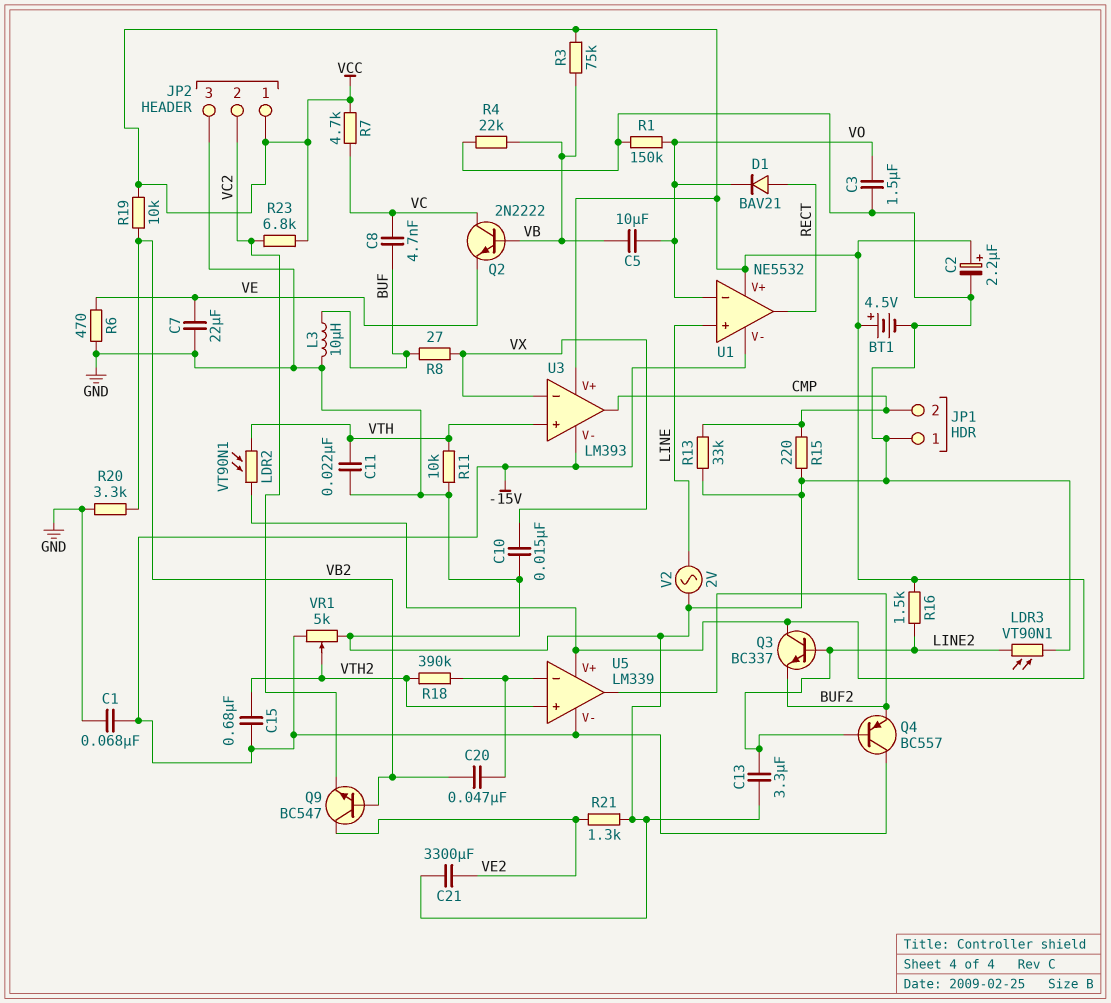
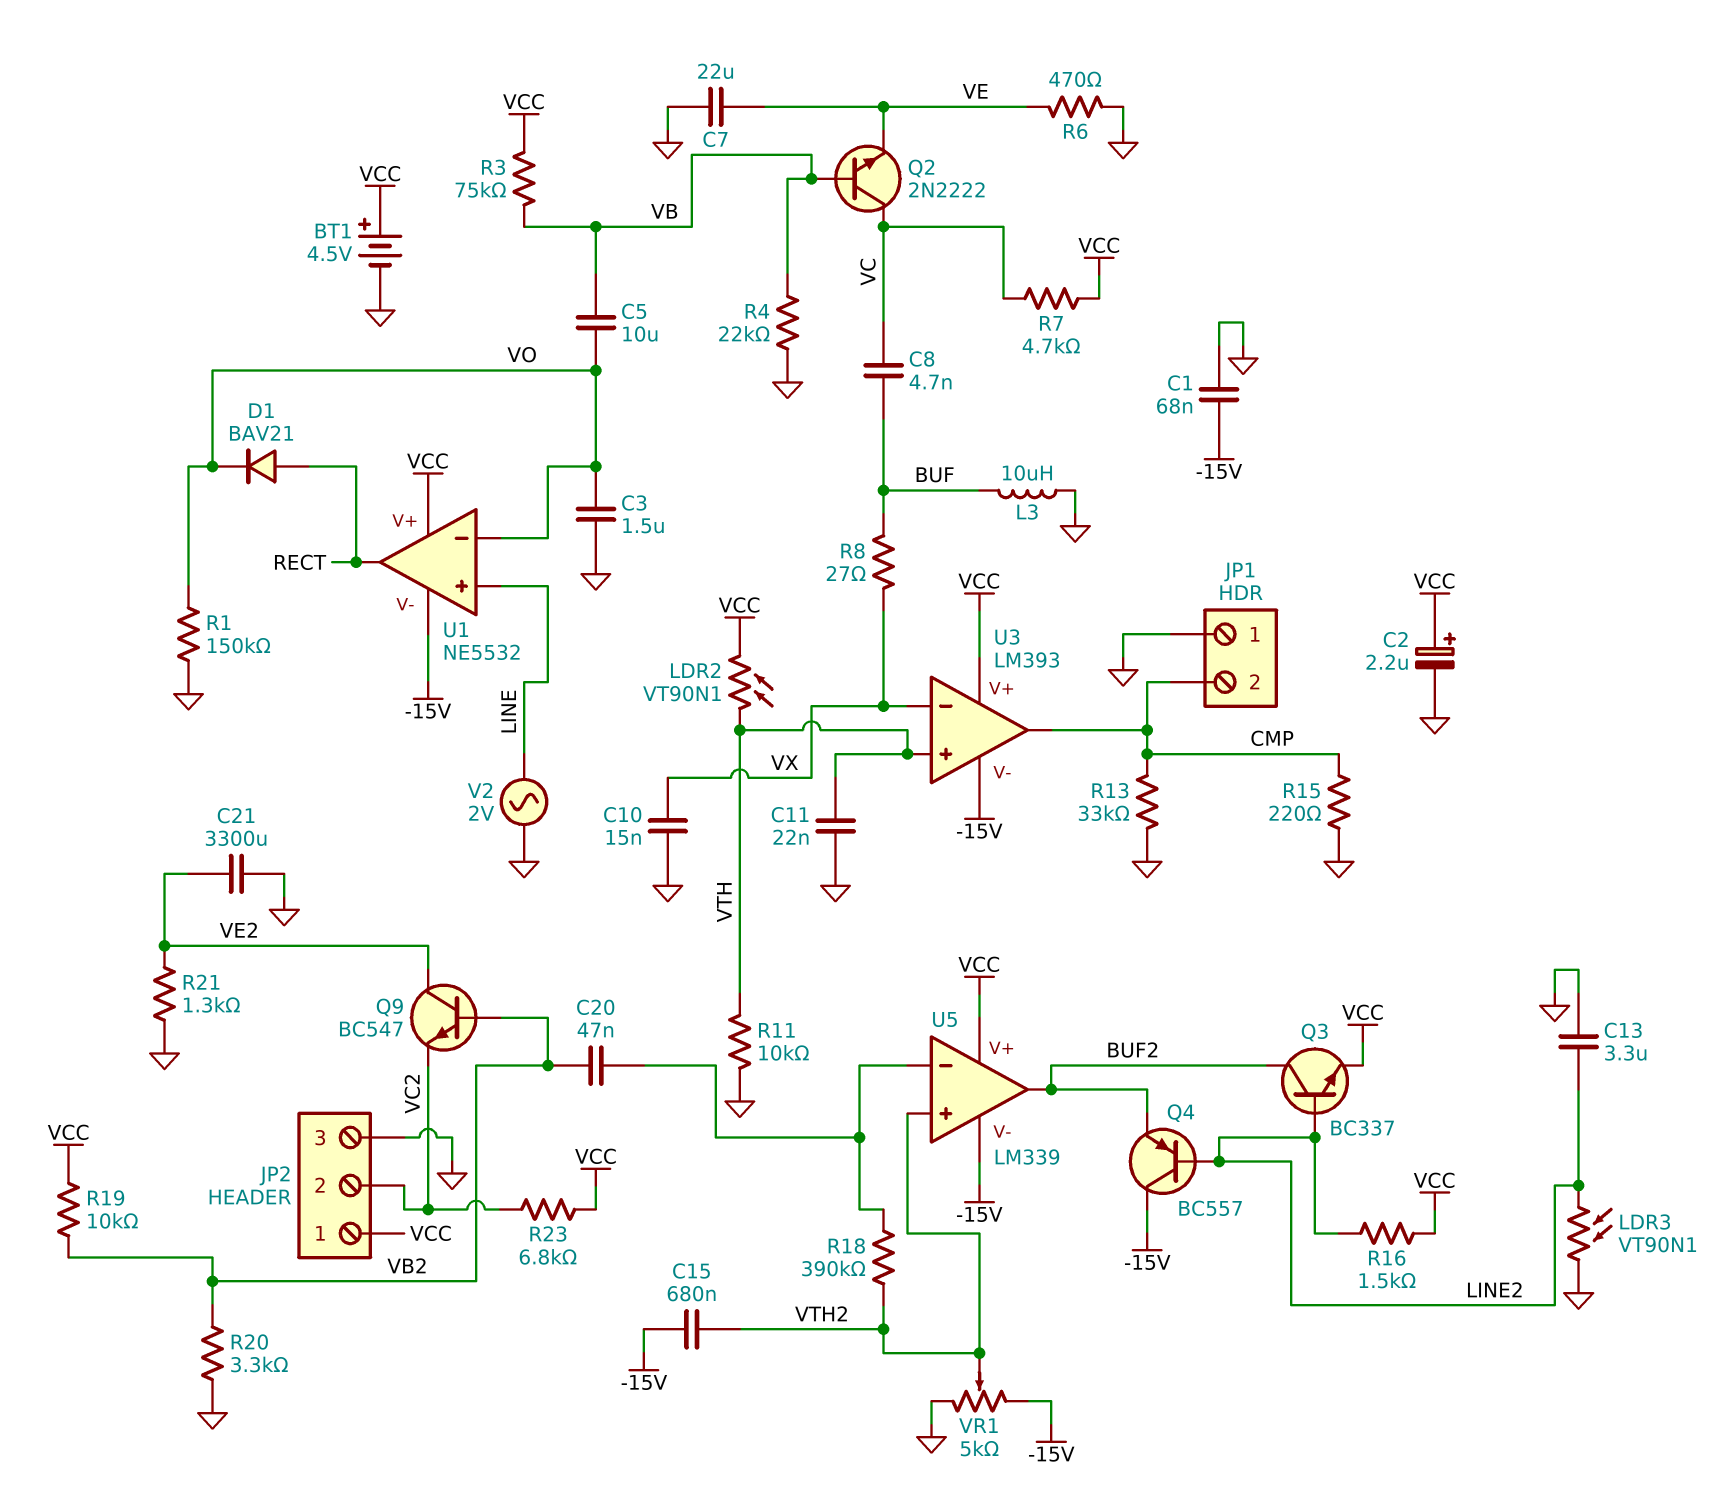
Q3: NPN BC337 (B LINE2, C VCC, E BUF2) -> NPN BC337 (B LINE2, C BUF2, E VCC)

